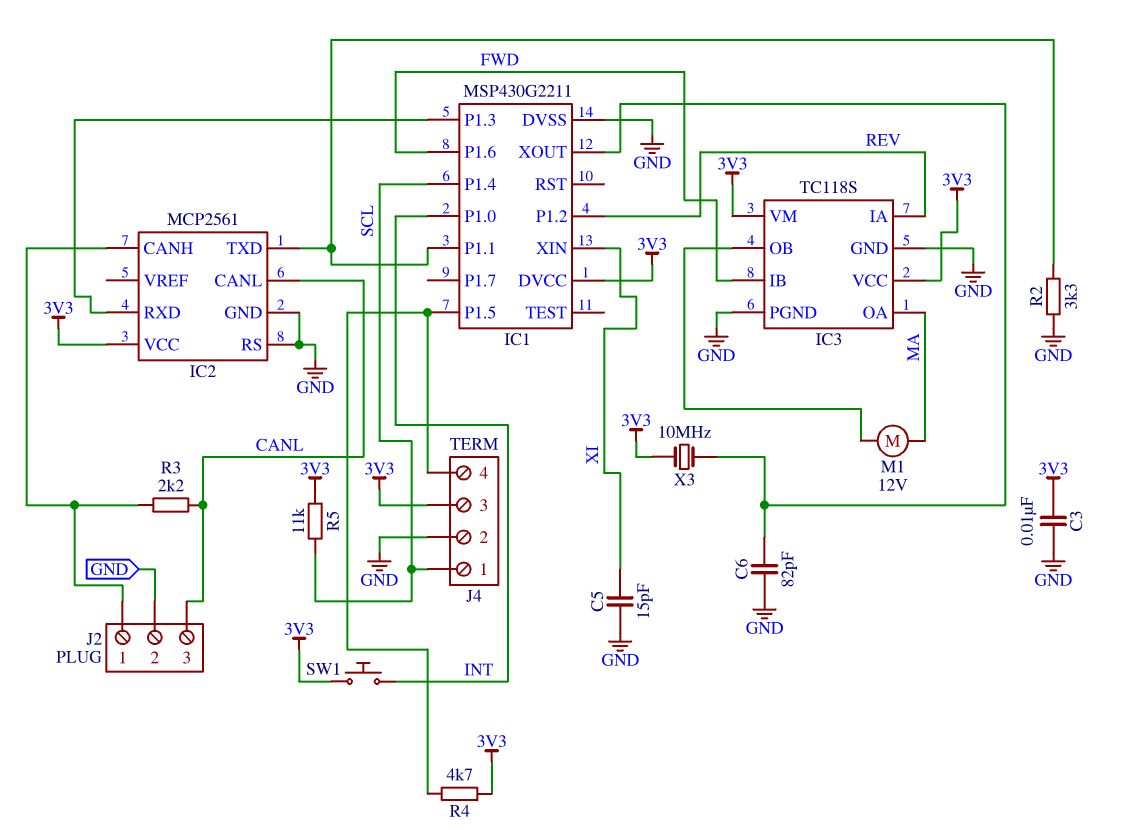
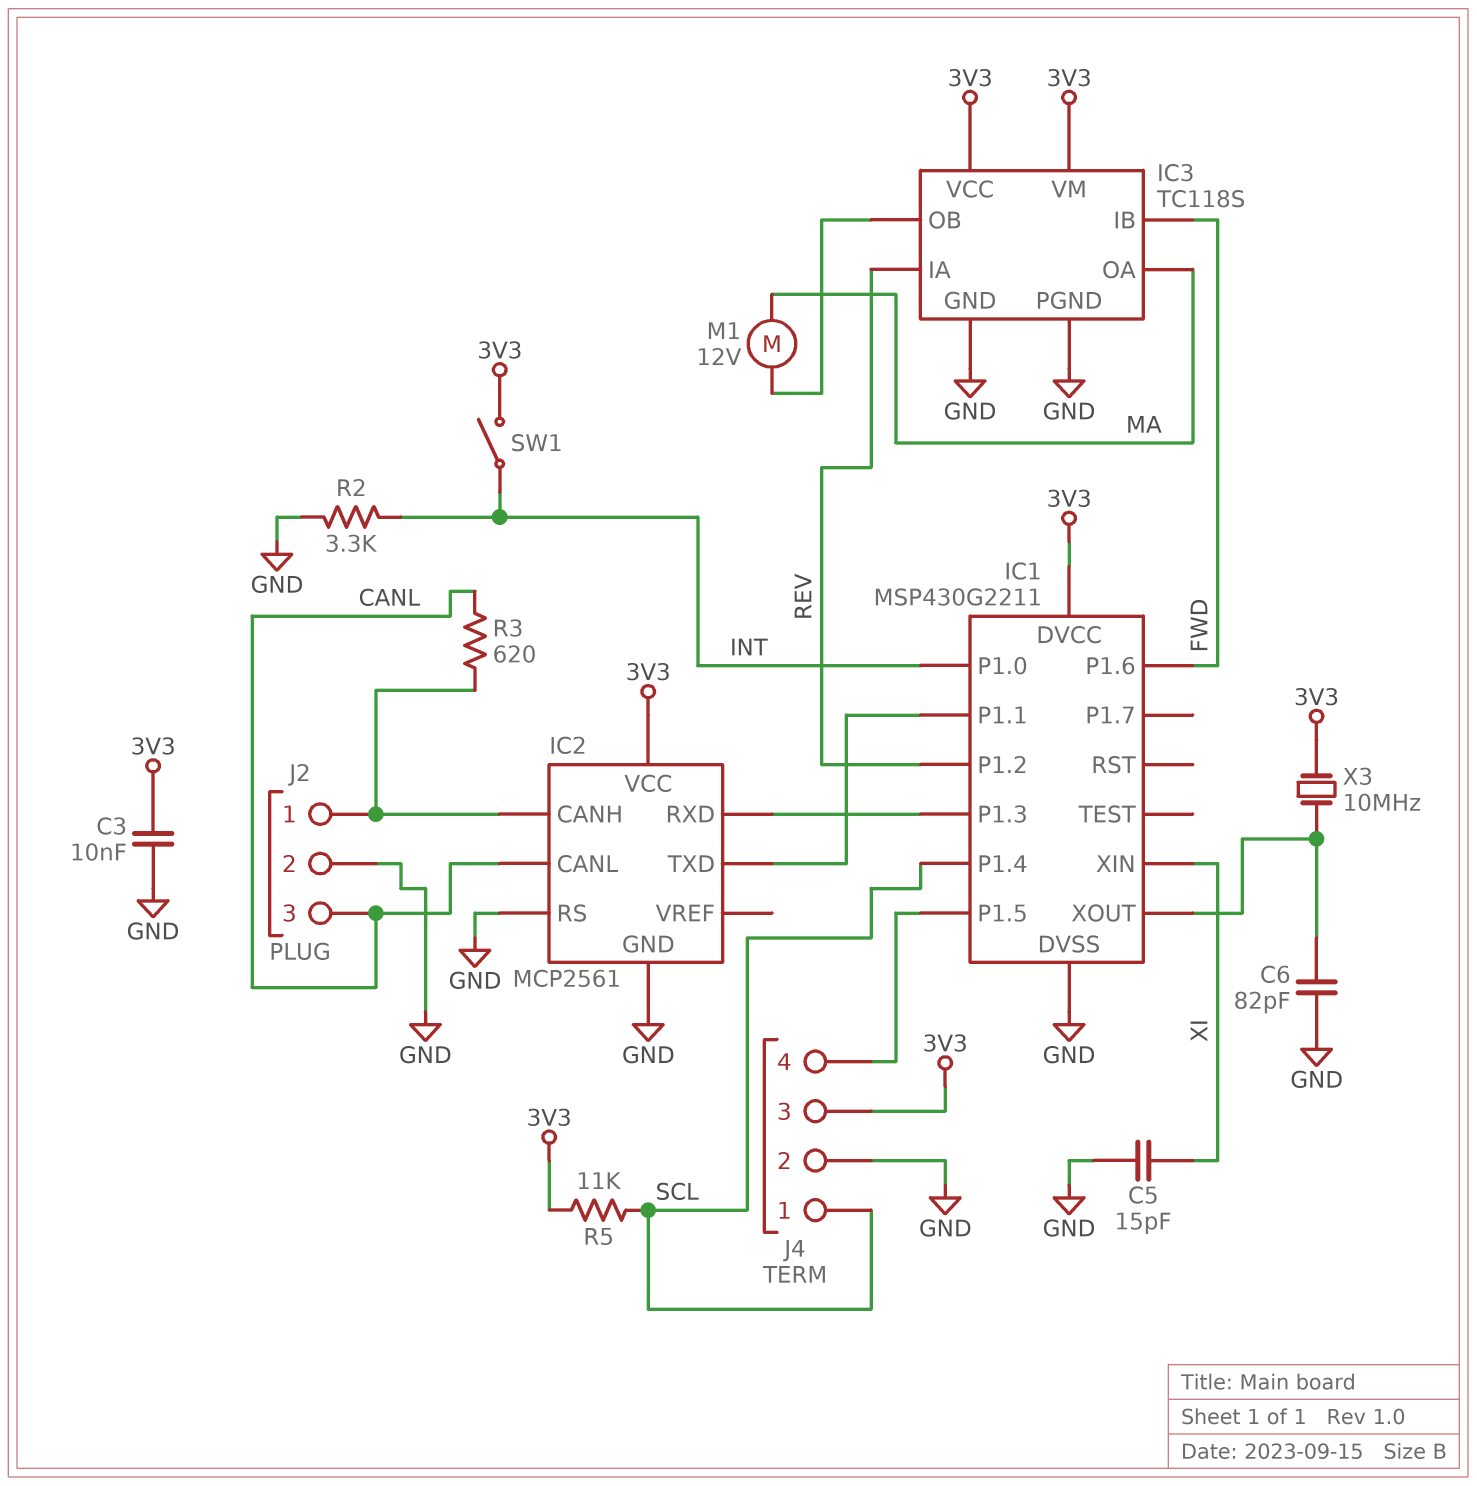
R2: 3.3k (GND, IC1/P1.1) -> 3.3k (GND, INT)
R3: 2.2k (CANL, IC2/CANH) -> 620 (CANL, IC2/CANH)
R4: 4.7k (3V3, IC1/P1.5) -> none
SW1: button (3V3, INT) -> switch (3V3, INT)

